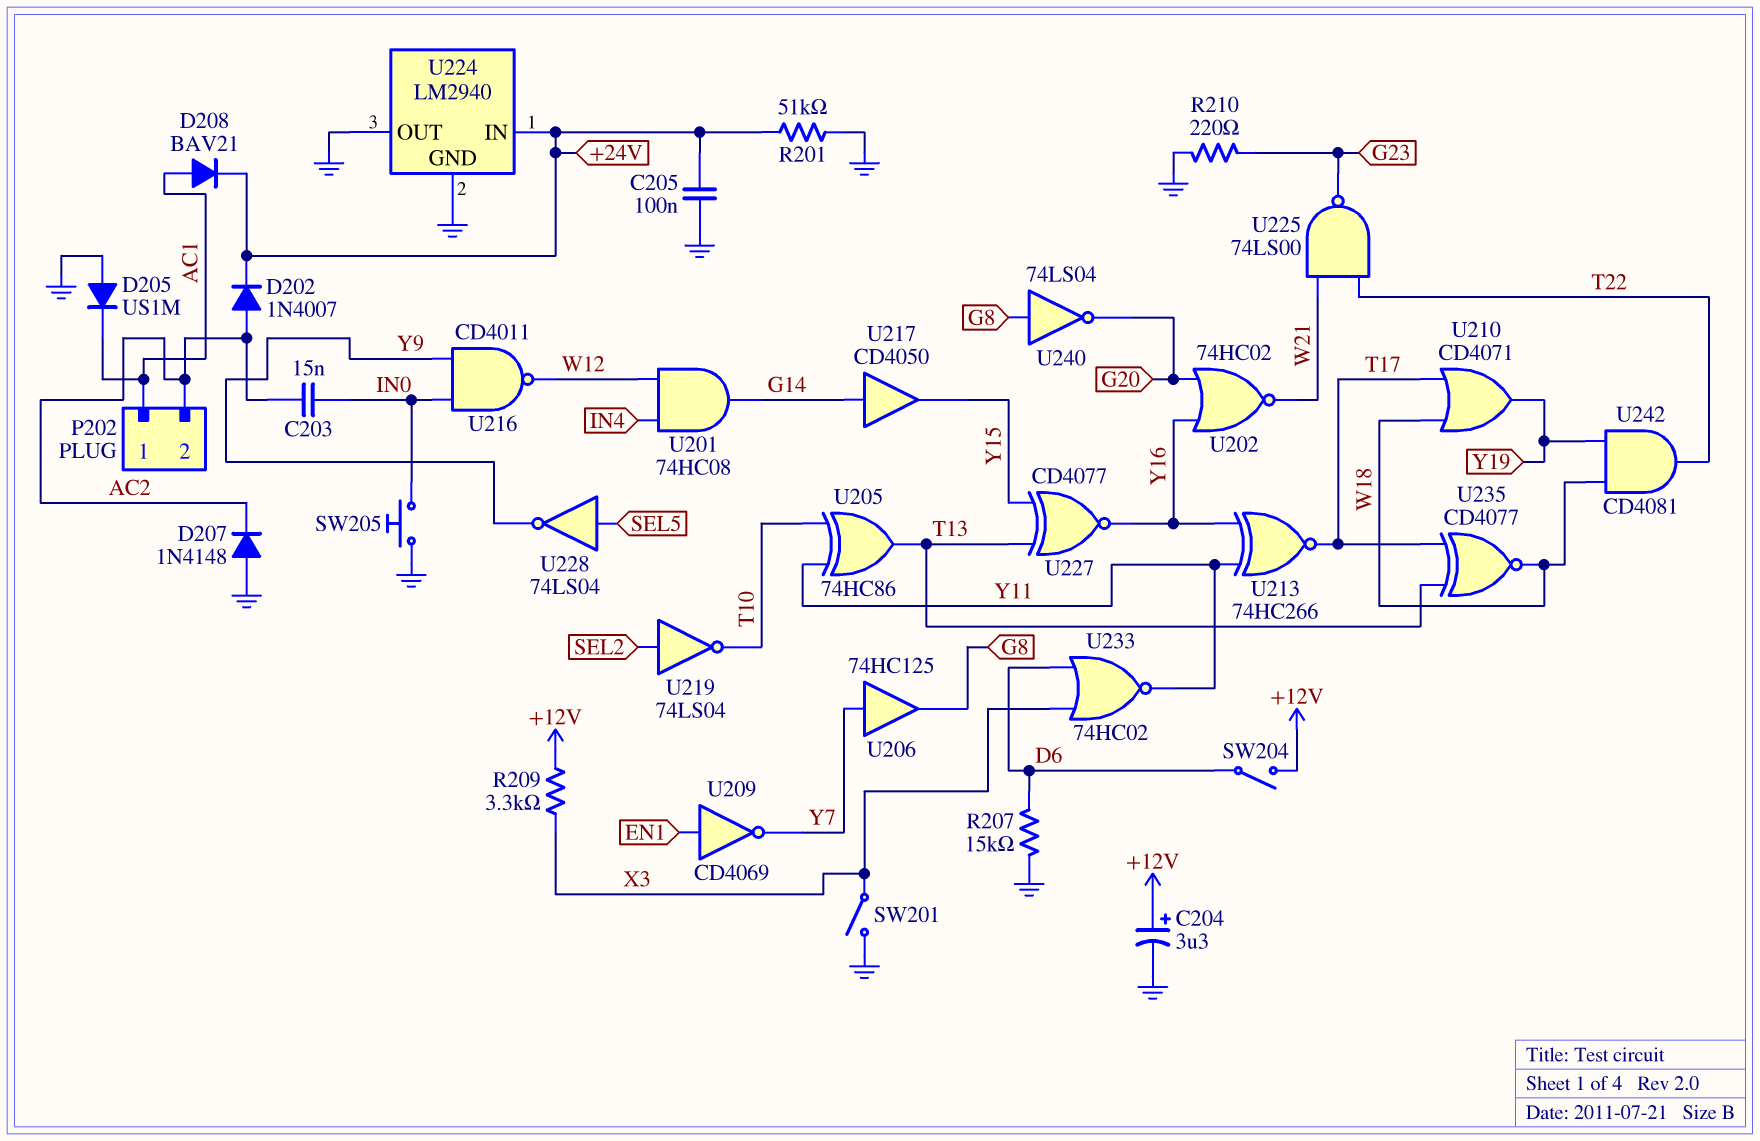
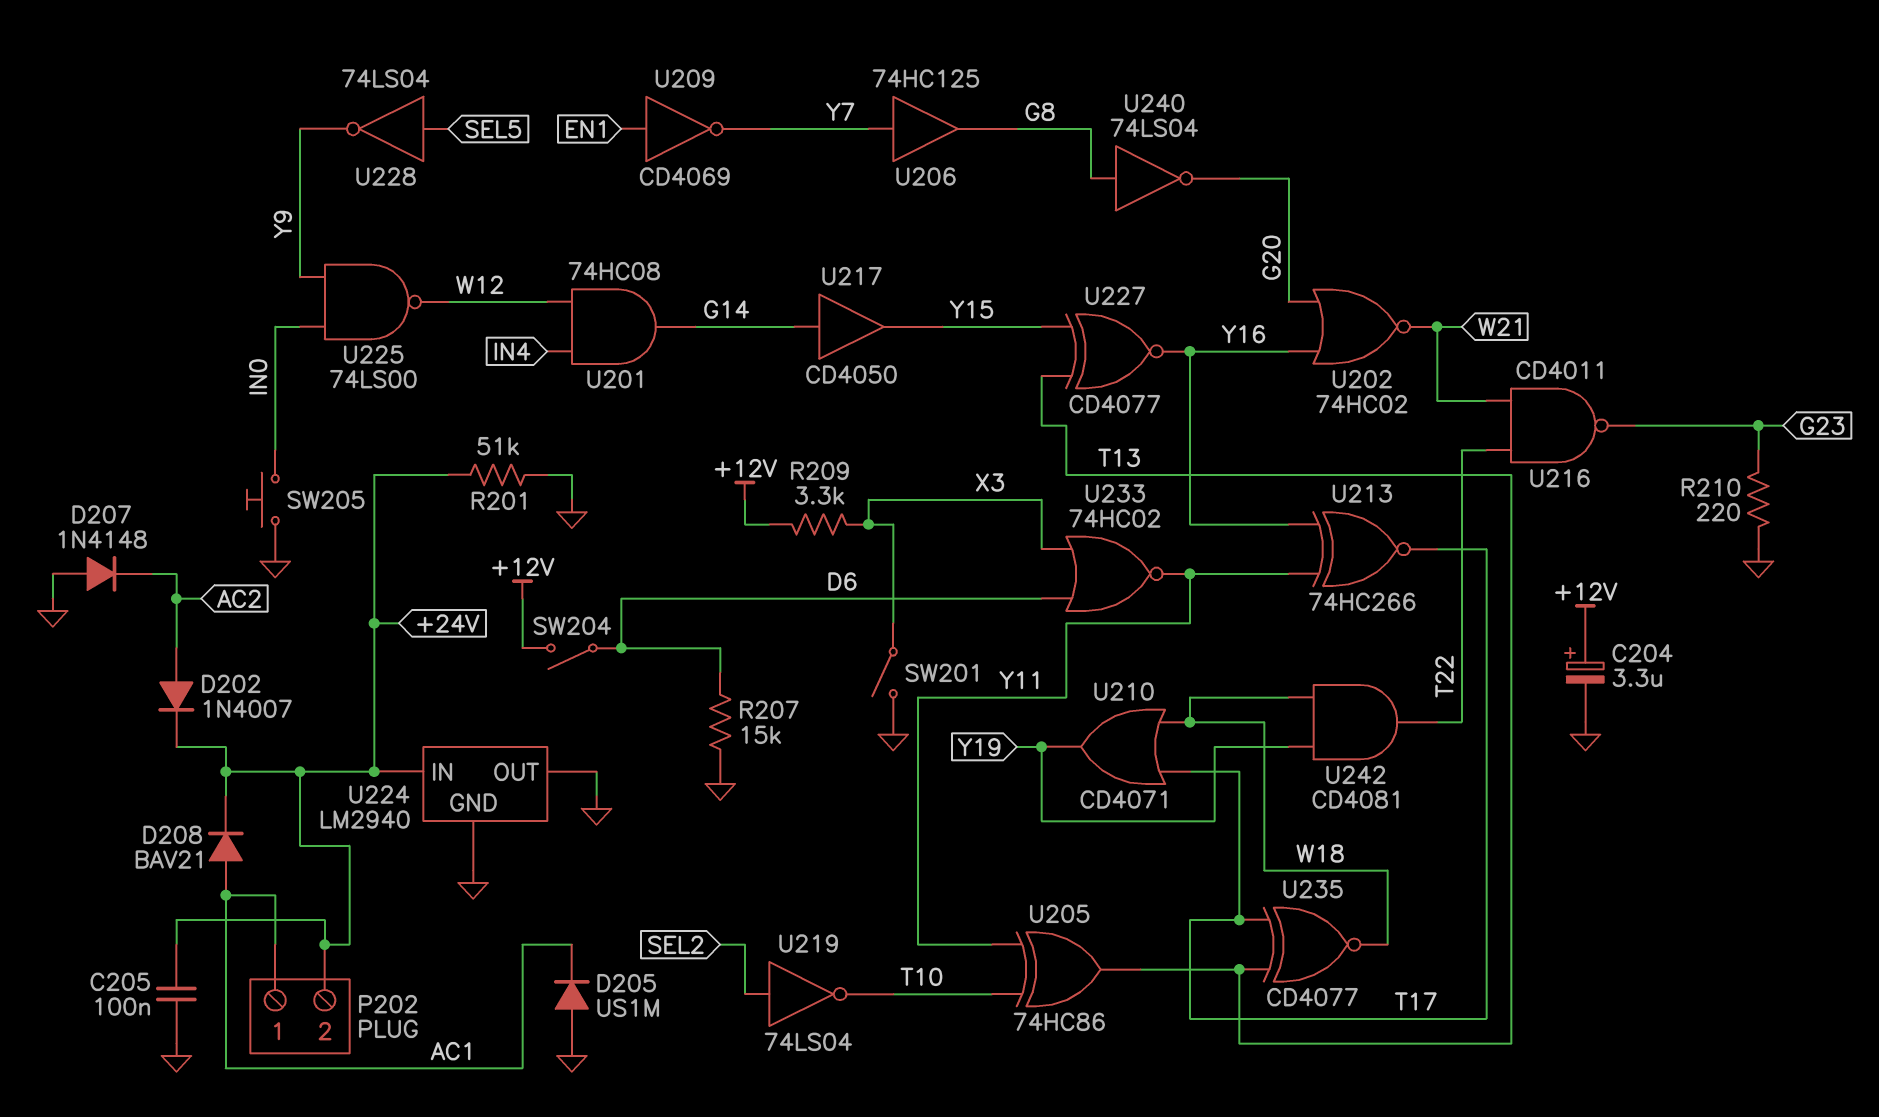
C203: 15nF (AC2, IN0) -> none
P202 pin 2: AC2 -> +24V
U216: NAND CD4011 (in IN0, in Y9, out W12) -> NAND CD4011 (in T22, in W21, out G23)
U225: NAND 74LS00 (in T22, in W21, out G23) -> NAND 74LS00 (in IN0, in Y9, out W12)

